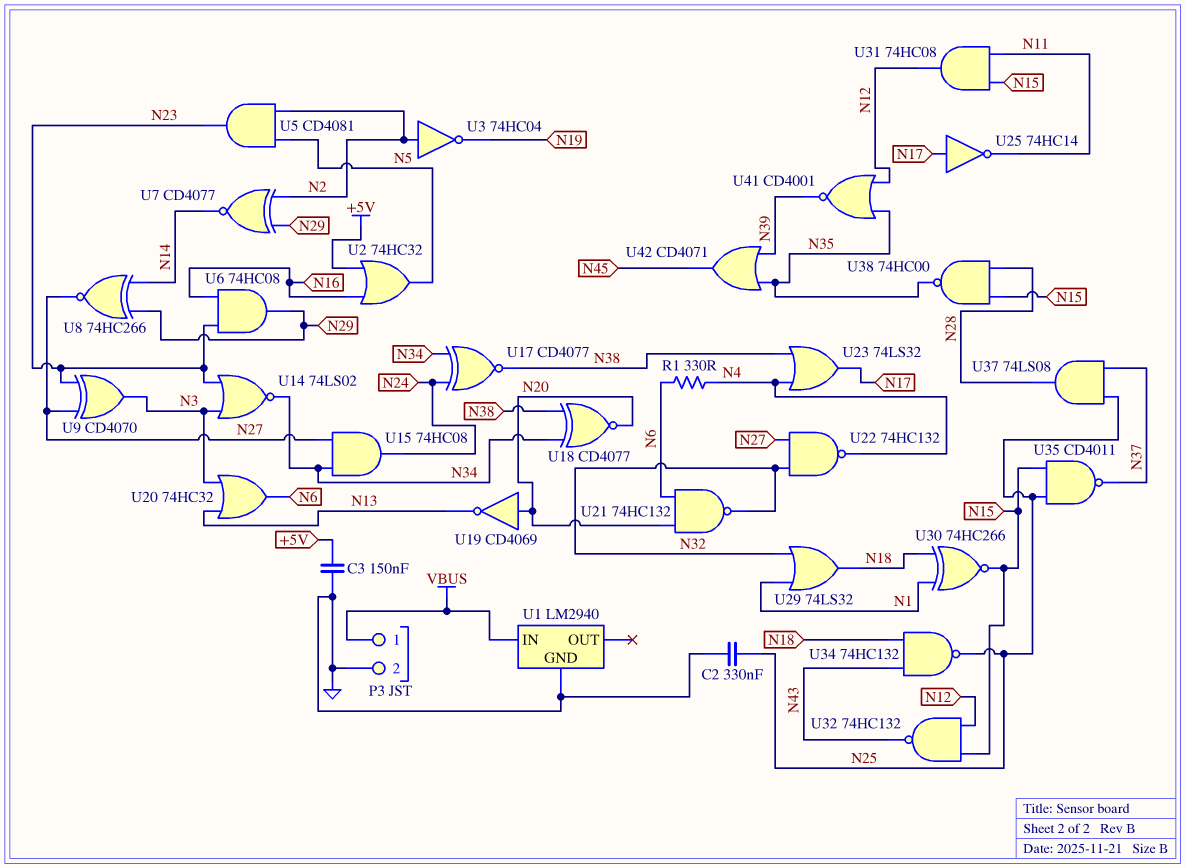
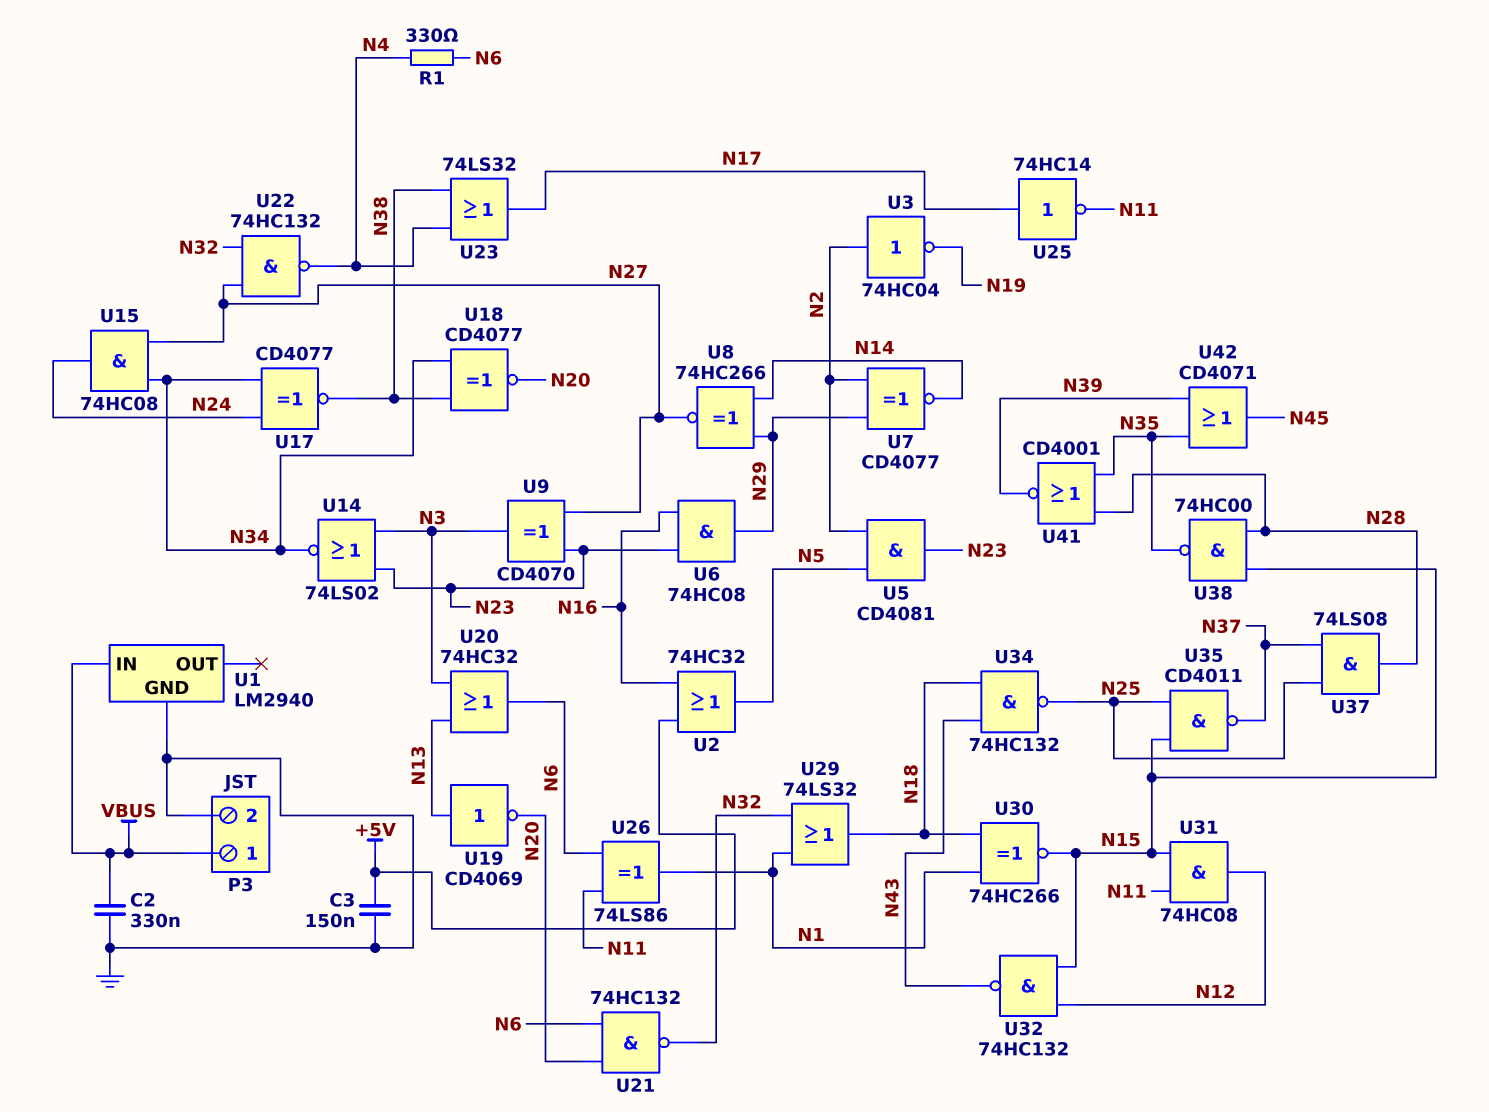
C2: 330nF (GND, N25) -> 330nF (GND, VBUS)
U19: NOT CD4069 (in N20, out N13) -> NOT CD4069 (in N13, out N20)
U26: none -> XOR 74LS86 (in N6, in N11, out N1)
U41: NOR CD4001 (in N12, in N35, out N39) -> NOR CD4001 (in N28, in N35, out N39)

